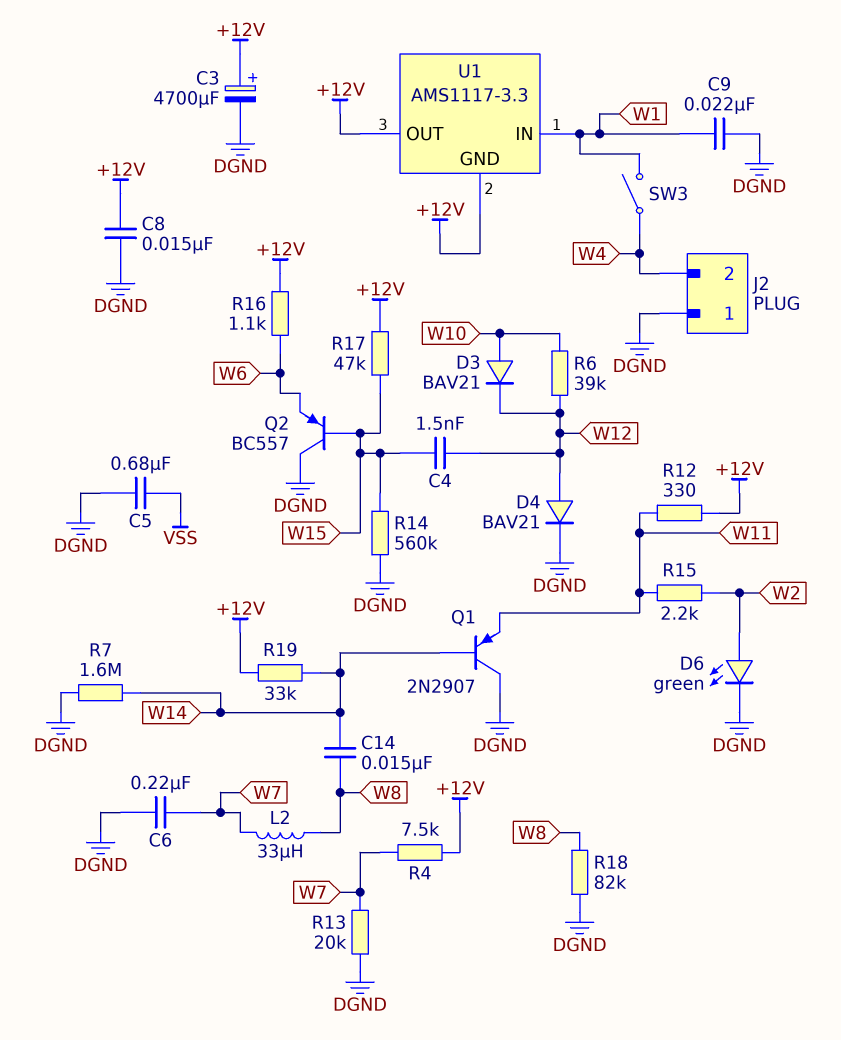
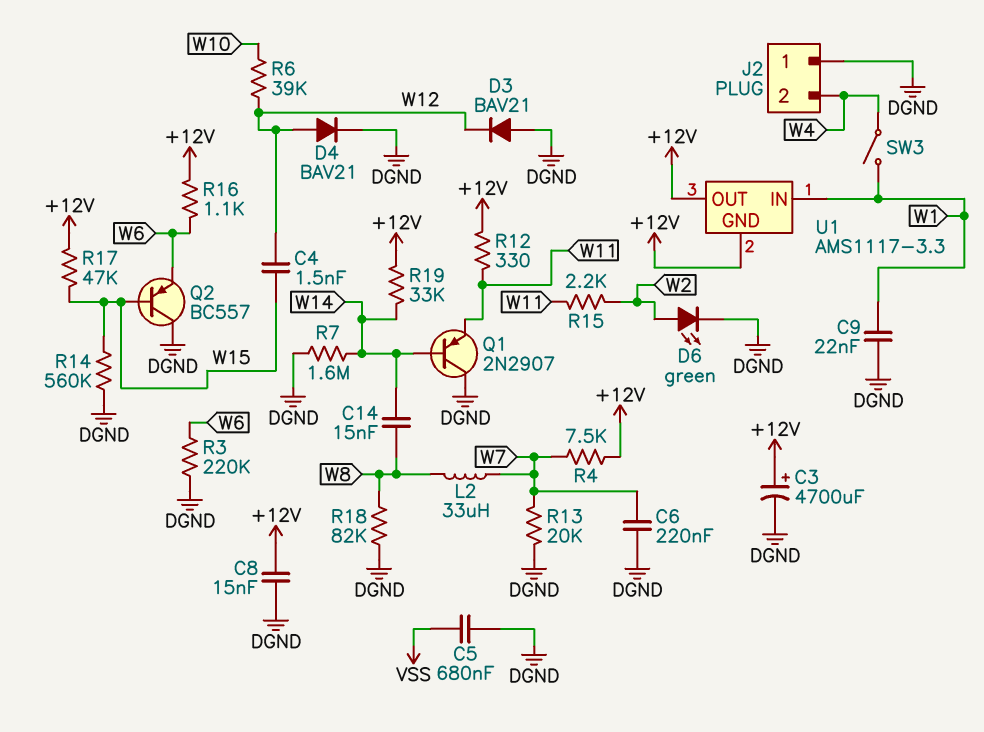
D3: diode BAV21 (A W10, K W12) -> diode BAV21 (A DGND, K W12)
R3: none -> 220k (DGND, W6)

